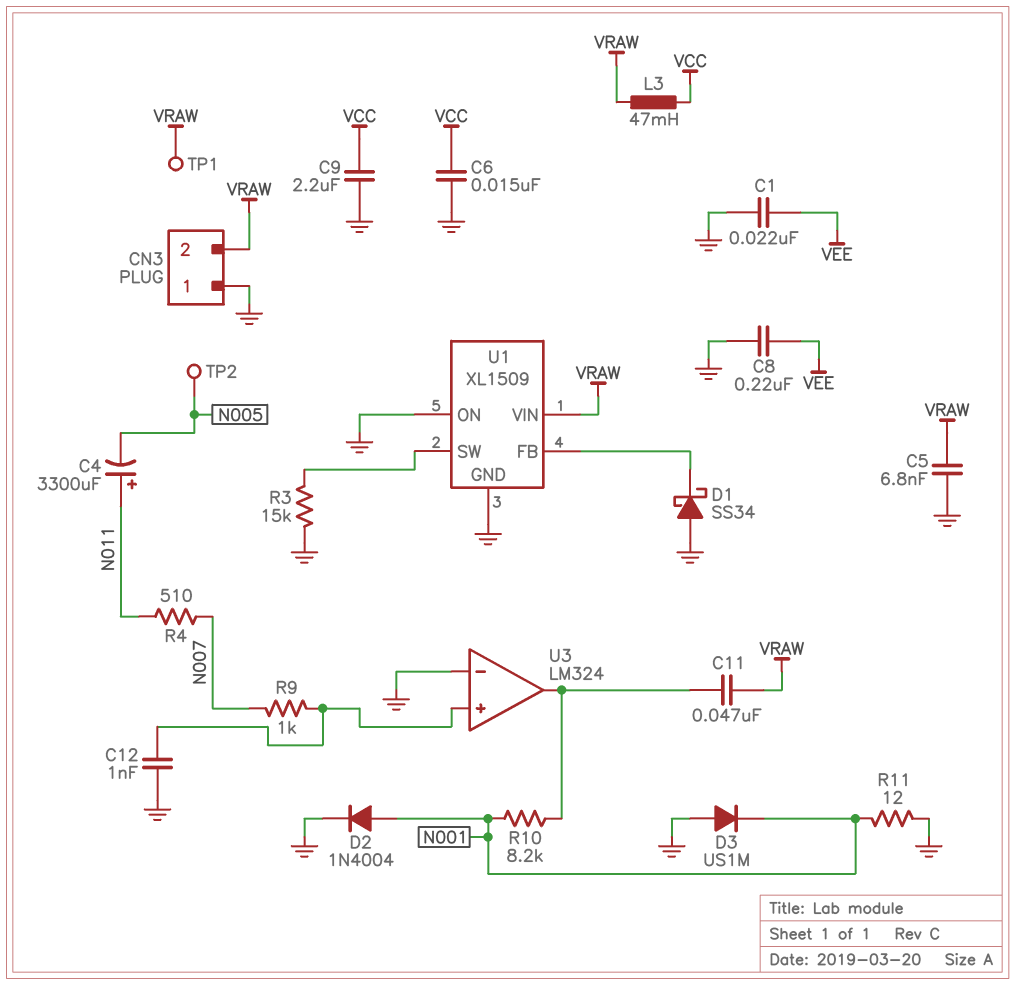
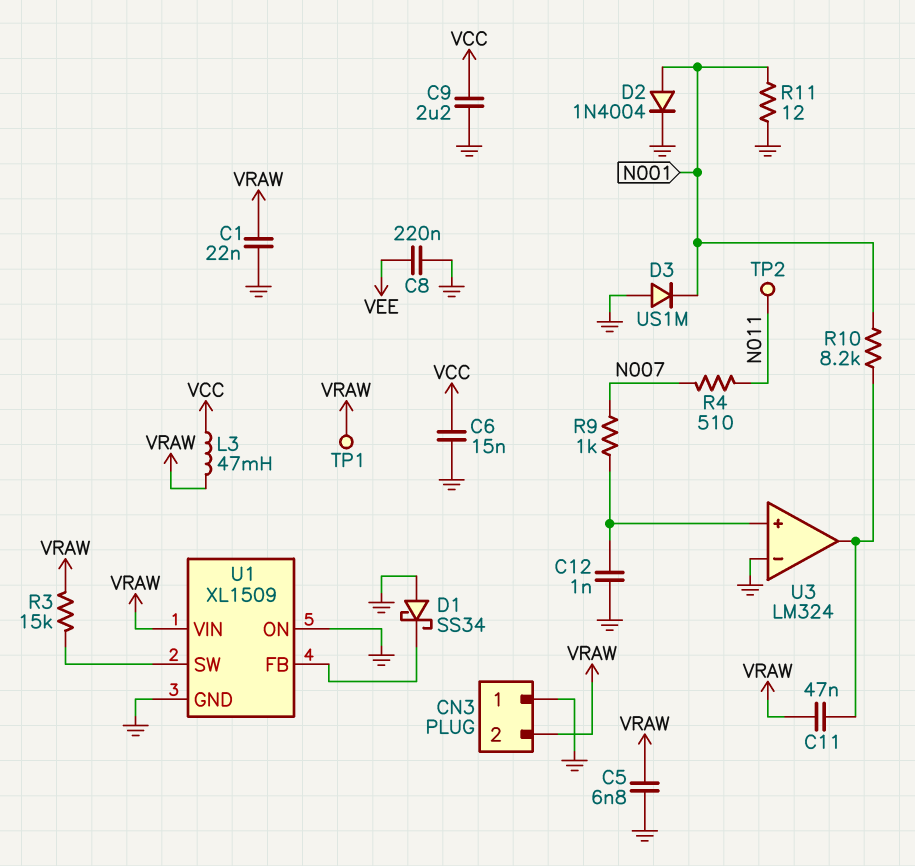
C1: 22nF (GND, VEE) -> 22nF (GND, VRAW)
C4: 3300uF (plus N011, minus N005) -> none
R3: 15k (GND, U1/SW) -> 15k (U1/SW, VRAW)
TP2: test point (N005) -> test point (N011)

